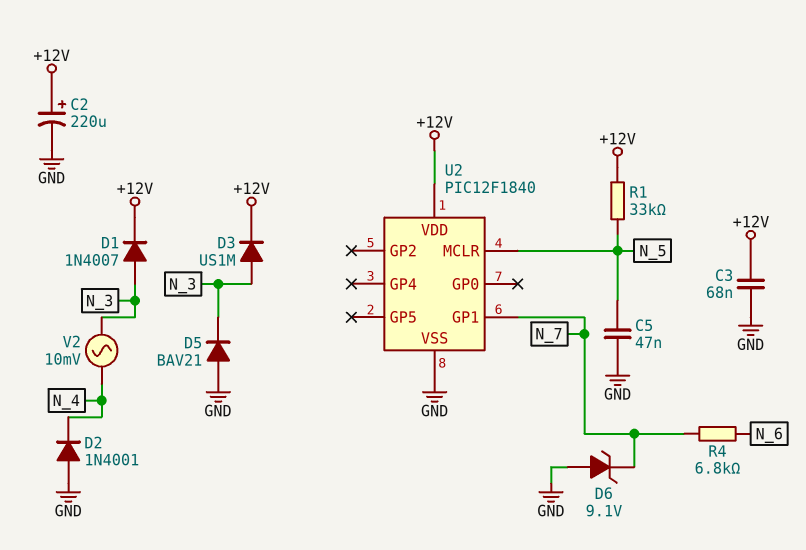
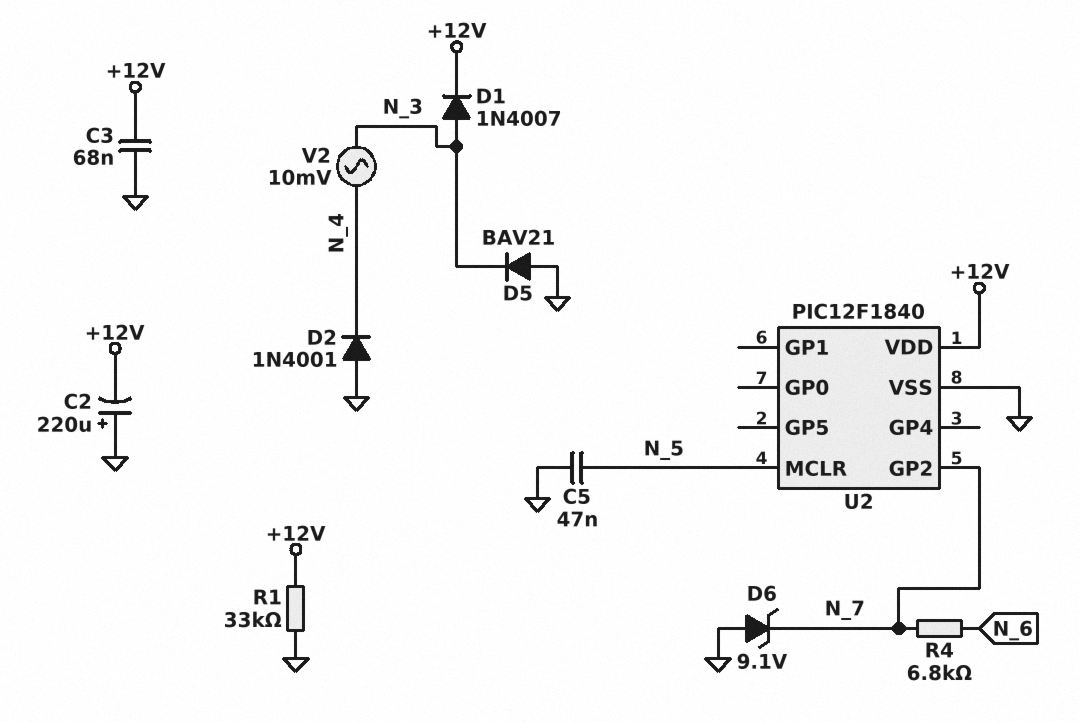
C2: 220uF (plus +12V, minus GND) -> 220uF (plus GND, minus +12V)
D3: diode US1M (A N_3, K +12V) -> none
R1: 33k (+12V, N_5) -> 33k (+12V, GND)
U2 pin GP1: N_7 -> none
U2 pin GP2: none -> N_7

